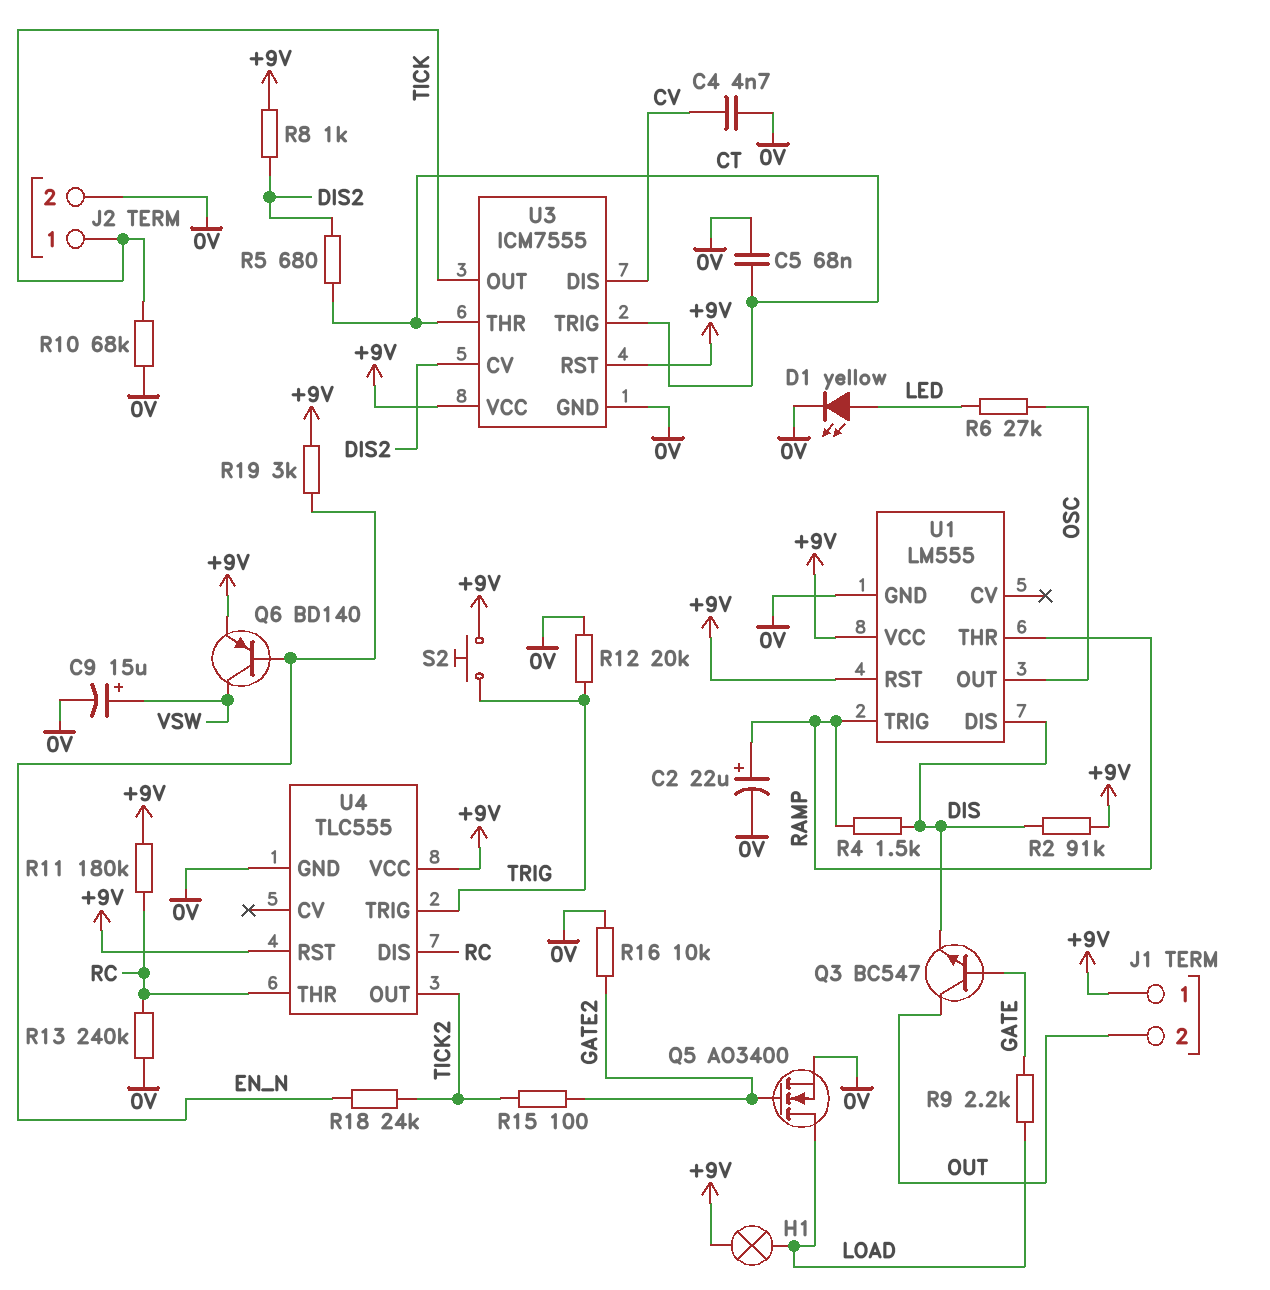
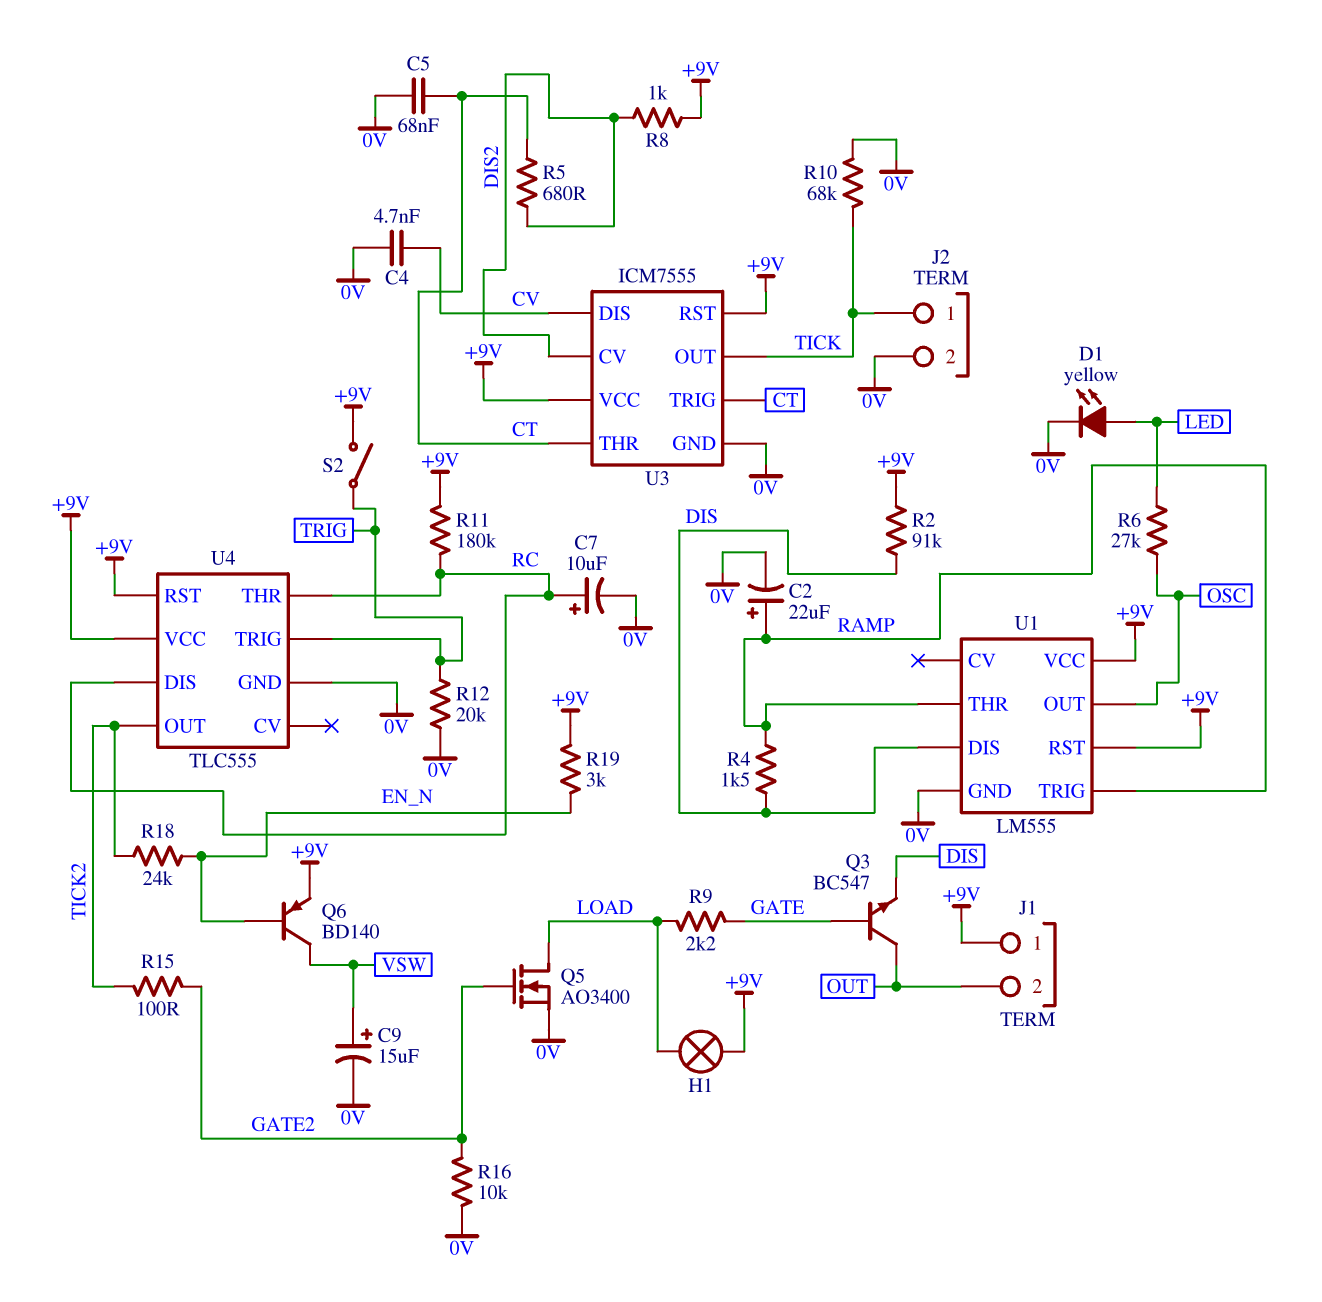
C7: none -> 10uF (plus RC, minus 0V)
R13: 240k (0V, RC) -> none
S2: button (+9V, TRIG) -> switch (+9V, TRIG)

